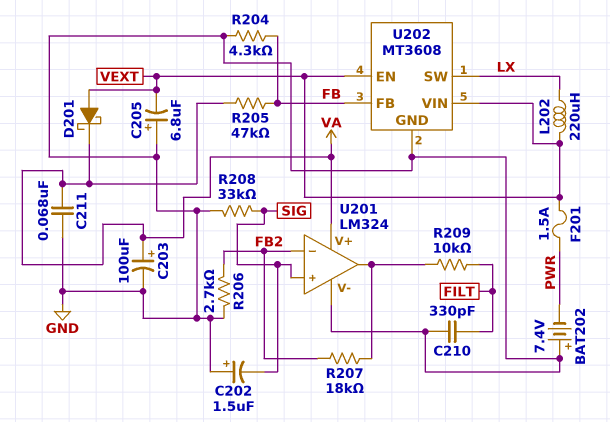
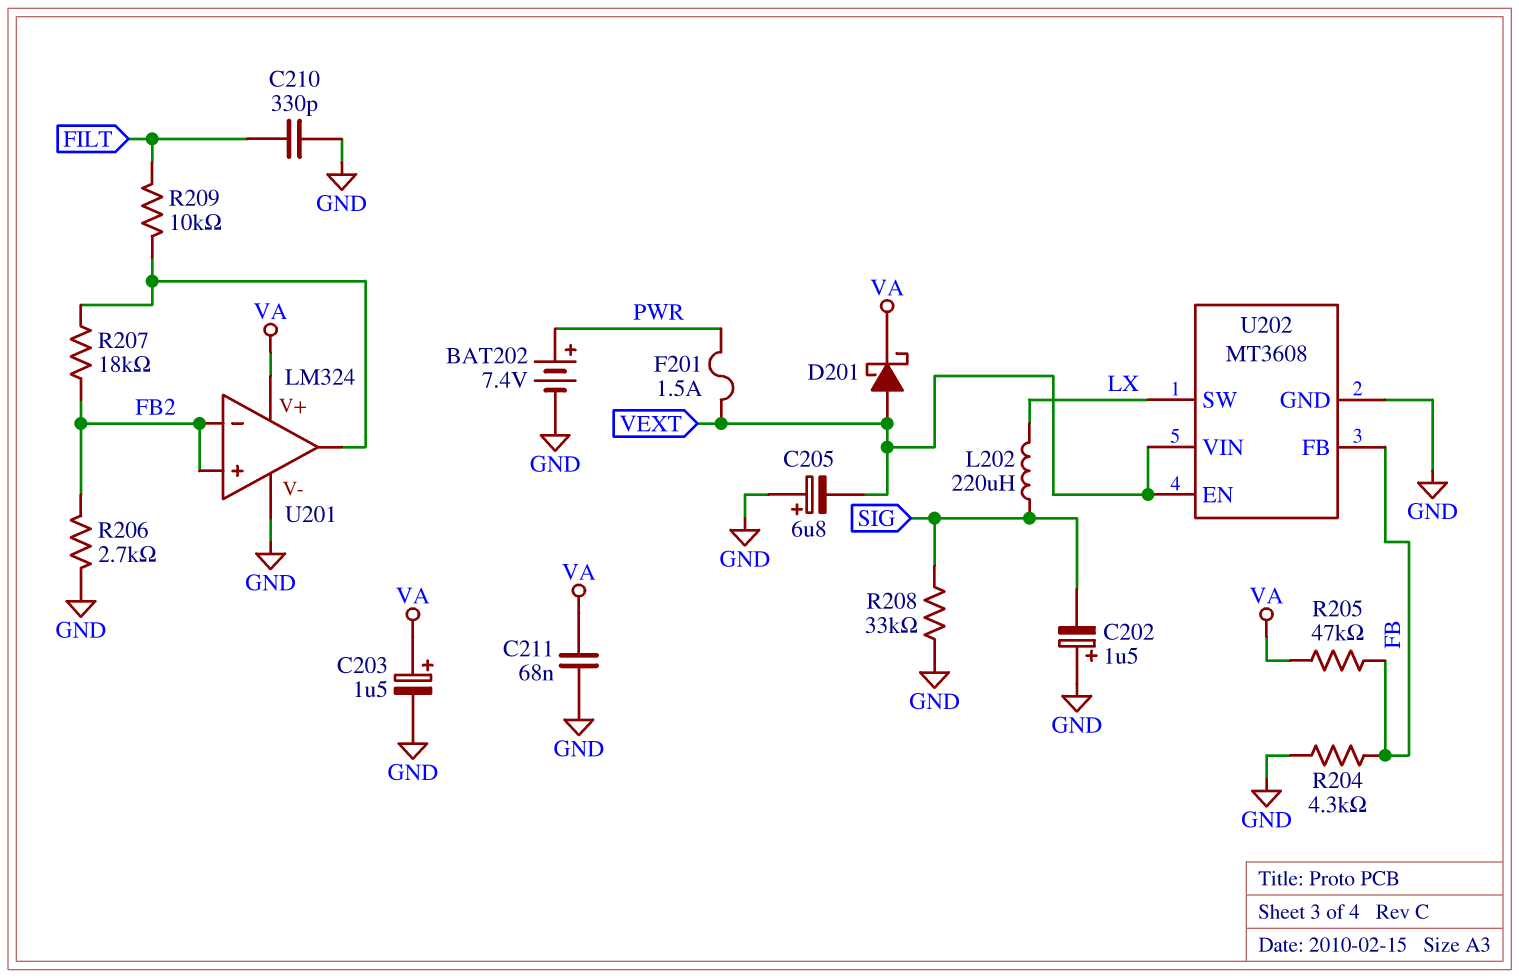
BAT202: 7.4V (plus GND, minus PWR) -> 7.4V (plus PWR, minus GND)
C203: 100uF (plus VA, minus GND) -> 1.5uF (plus VA, minus GND)
L202: 220uH (LX, VEXT) -> 220uH (LX, SIG)
U201 pin in+: SIG -> FB2

